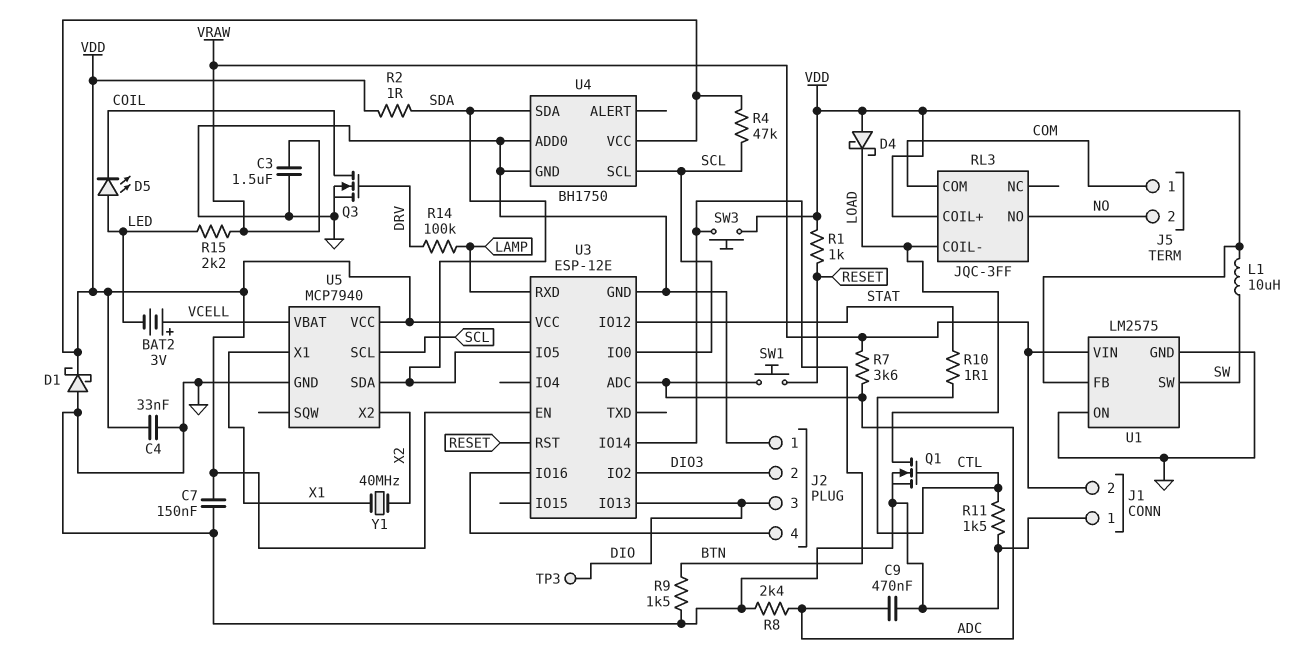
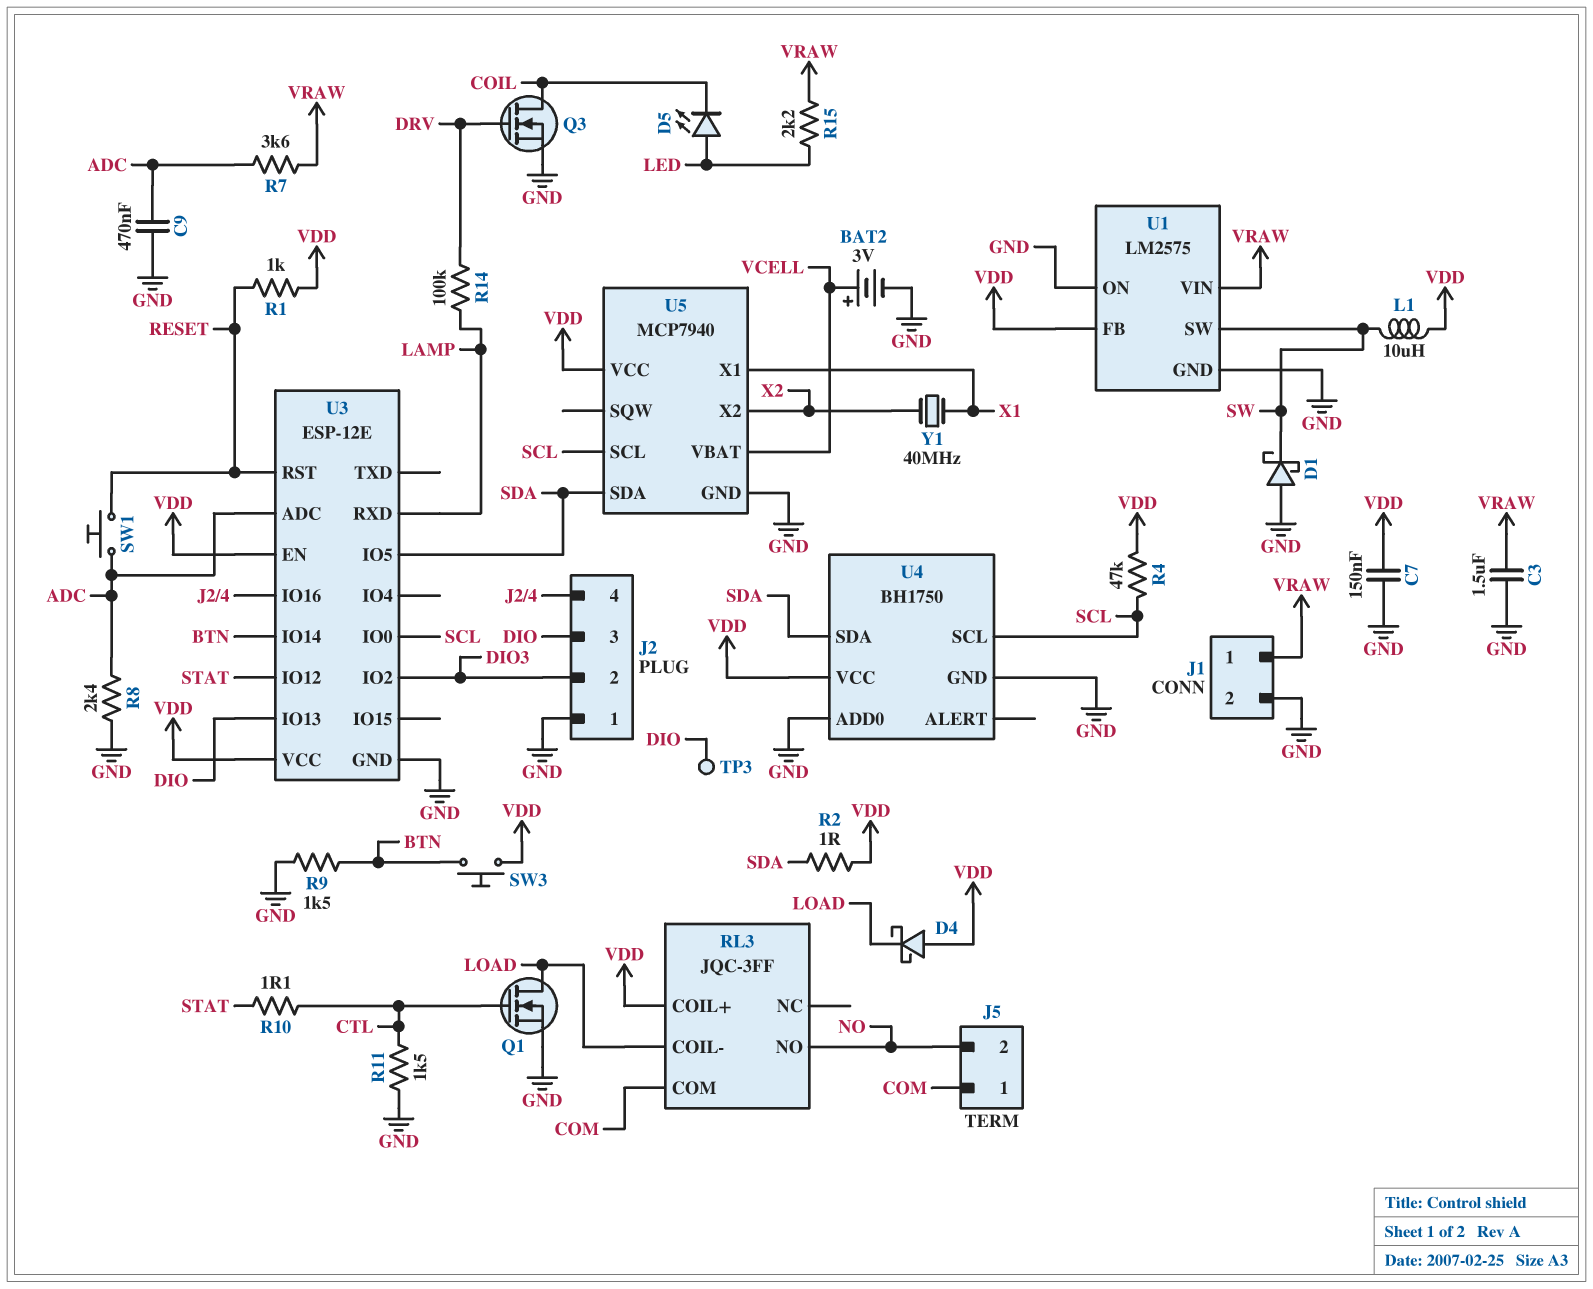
BAT2: 3V (plus VCELL, minus LED) -> 3V (plus VCELL, minus GND)
C4: 33nF (GND, VDD) -> none
D1: schottky (A GND, K VDD) -> schottky (A GND, K SW)
J1 pin 1: GND -> VRAW
J1 pin 2: VRAW -> GND

